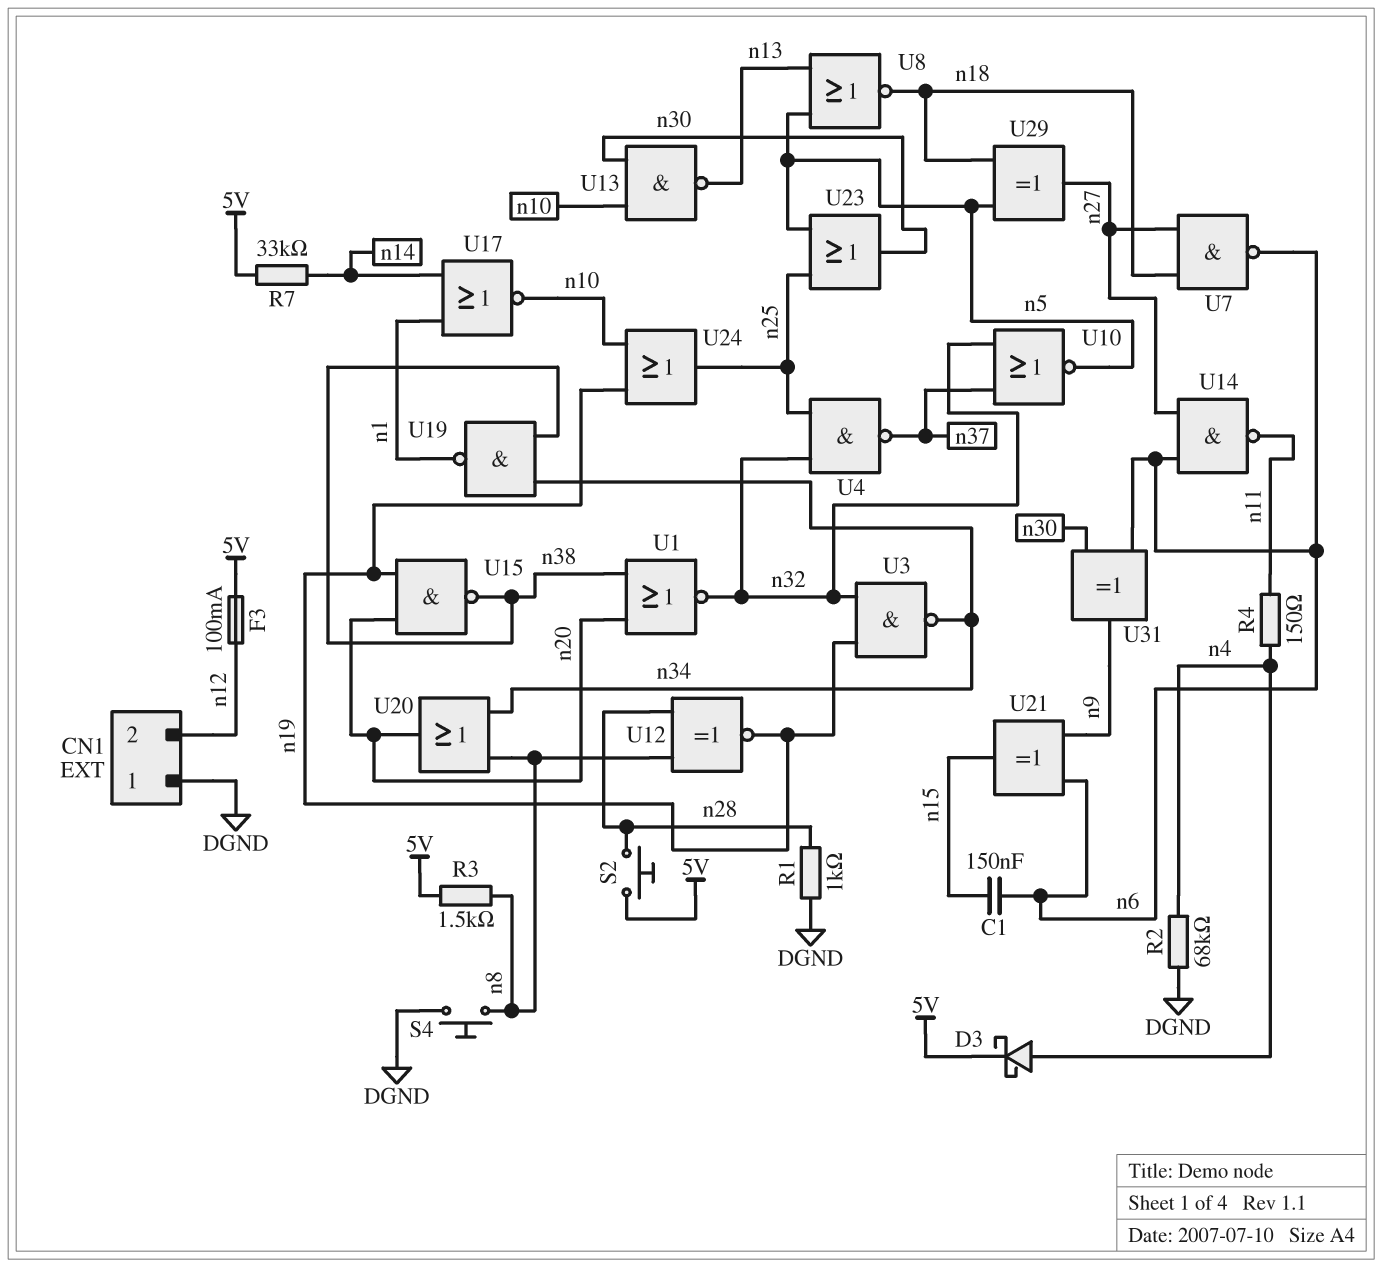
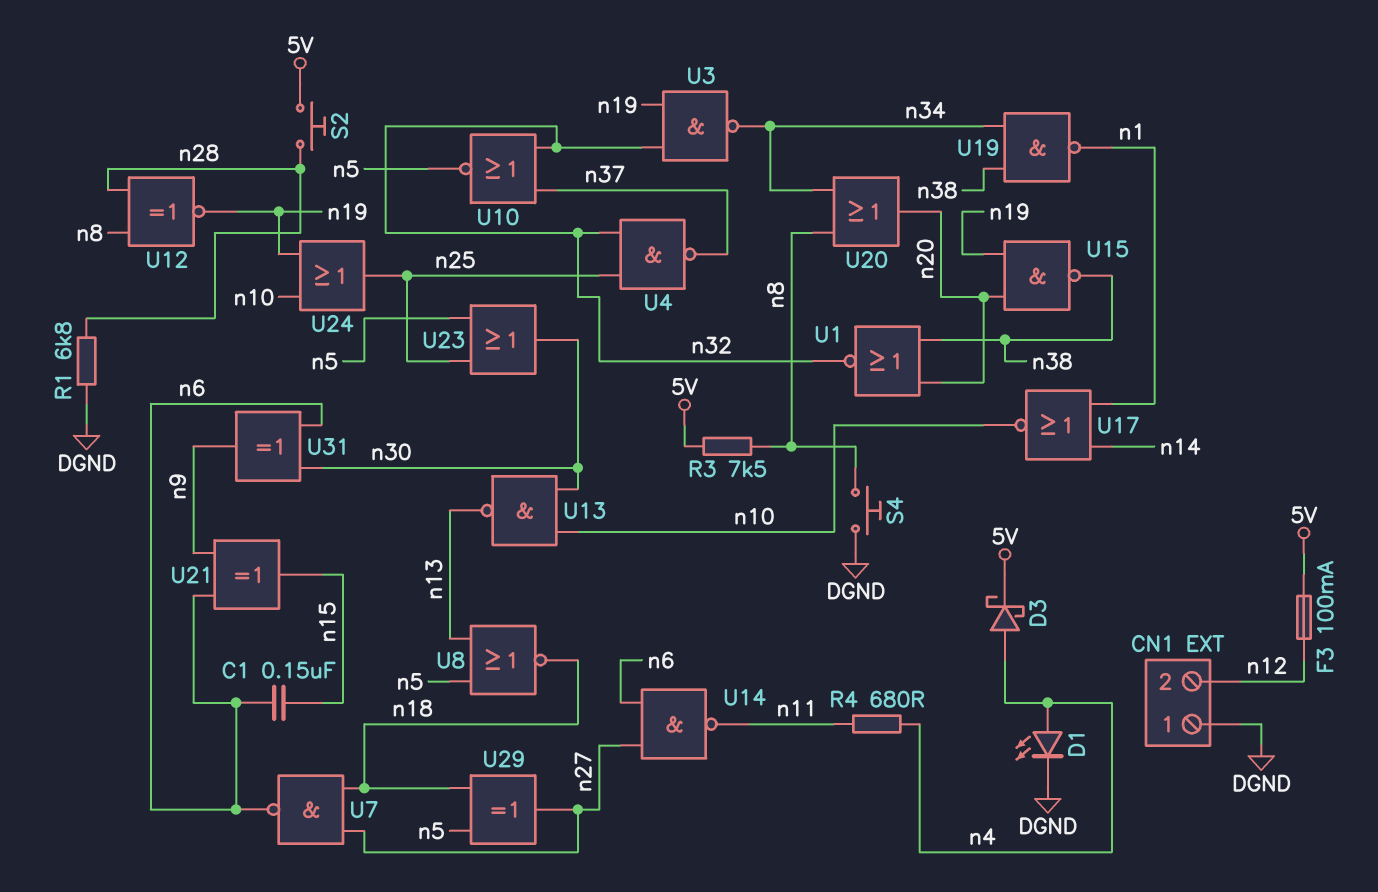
D1: none -> LED (A n4, K DGND)
R1: 1k (DGND, n28) -> 6.8k (DGND, n28)
R2: 68k (DGND, n4) -> none
R3: 1.5k (5V, n8) -> 7.5k (5V, n8)
R4: 150 (n4, n11) -> 680 (n4, n11)
R7: 33k (5V, n14) -> none

